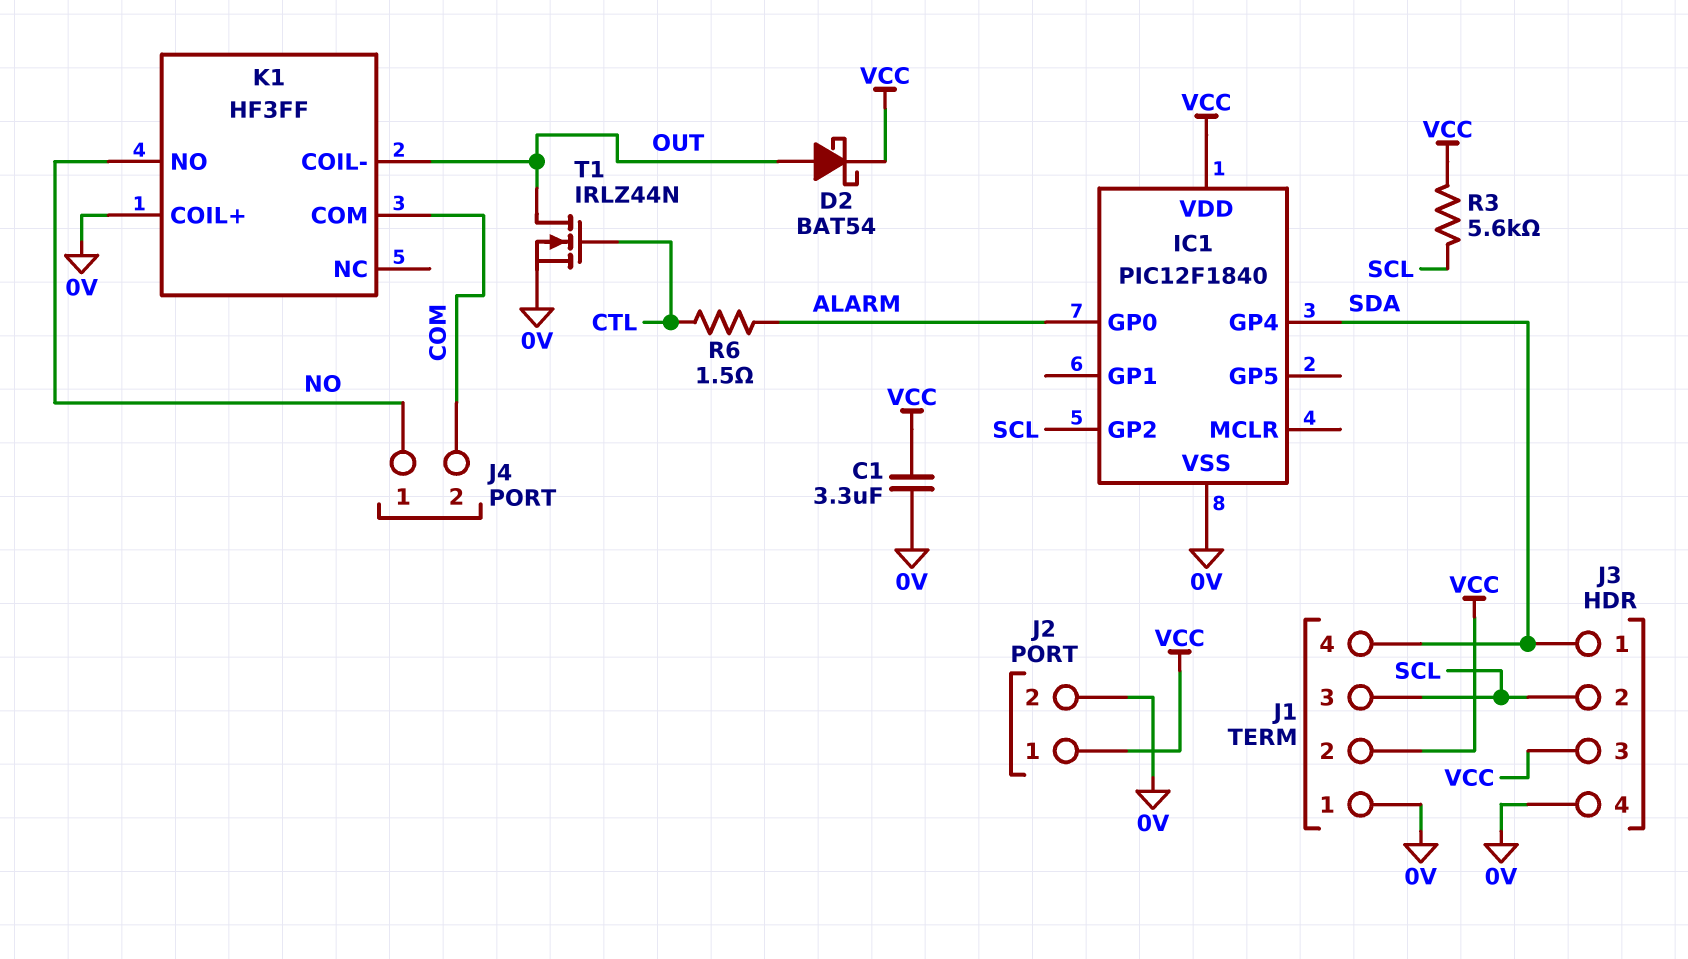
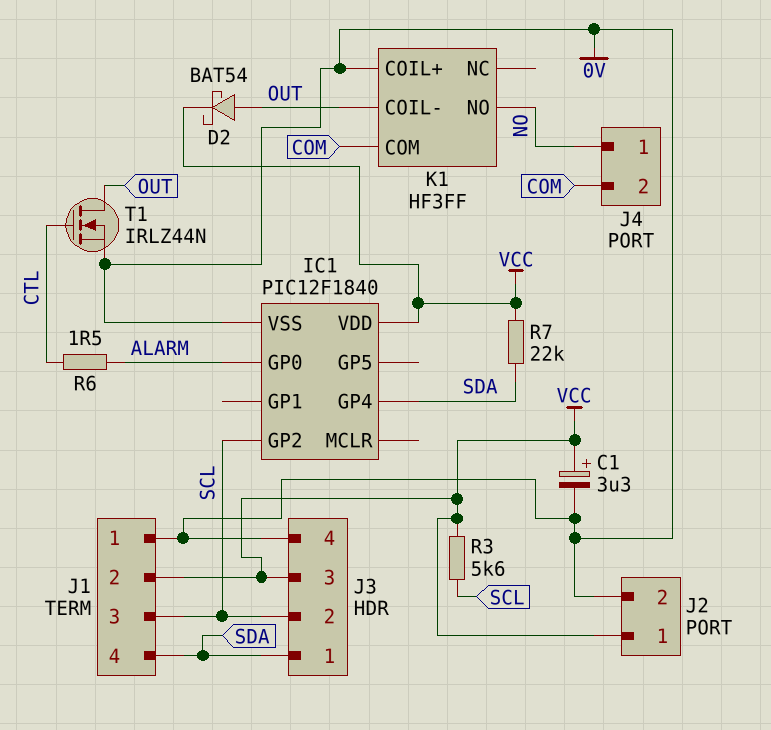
C1: 3.3uF (0V, VCC) -> 3.3uF (plus VCC, minus 0V)
R7: none -> 22k (SDA, VCC)

